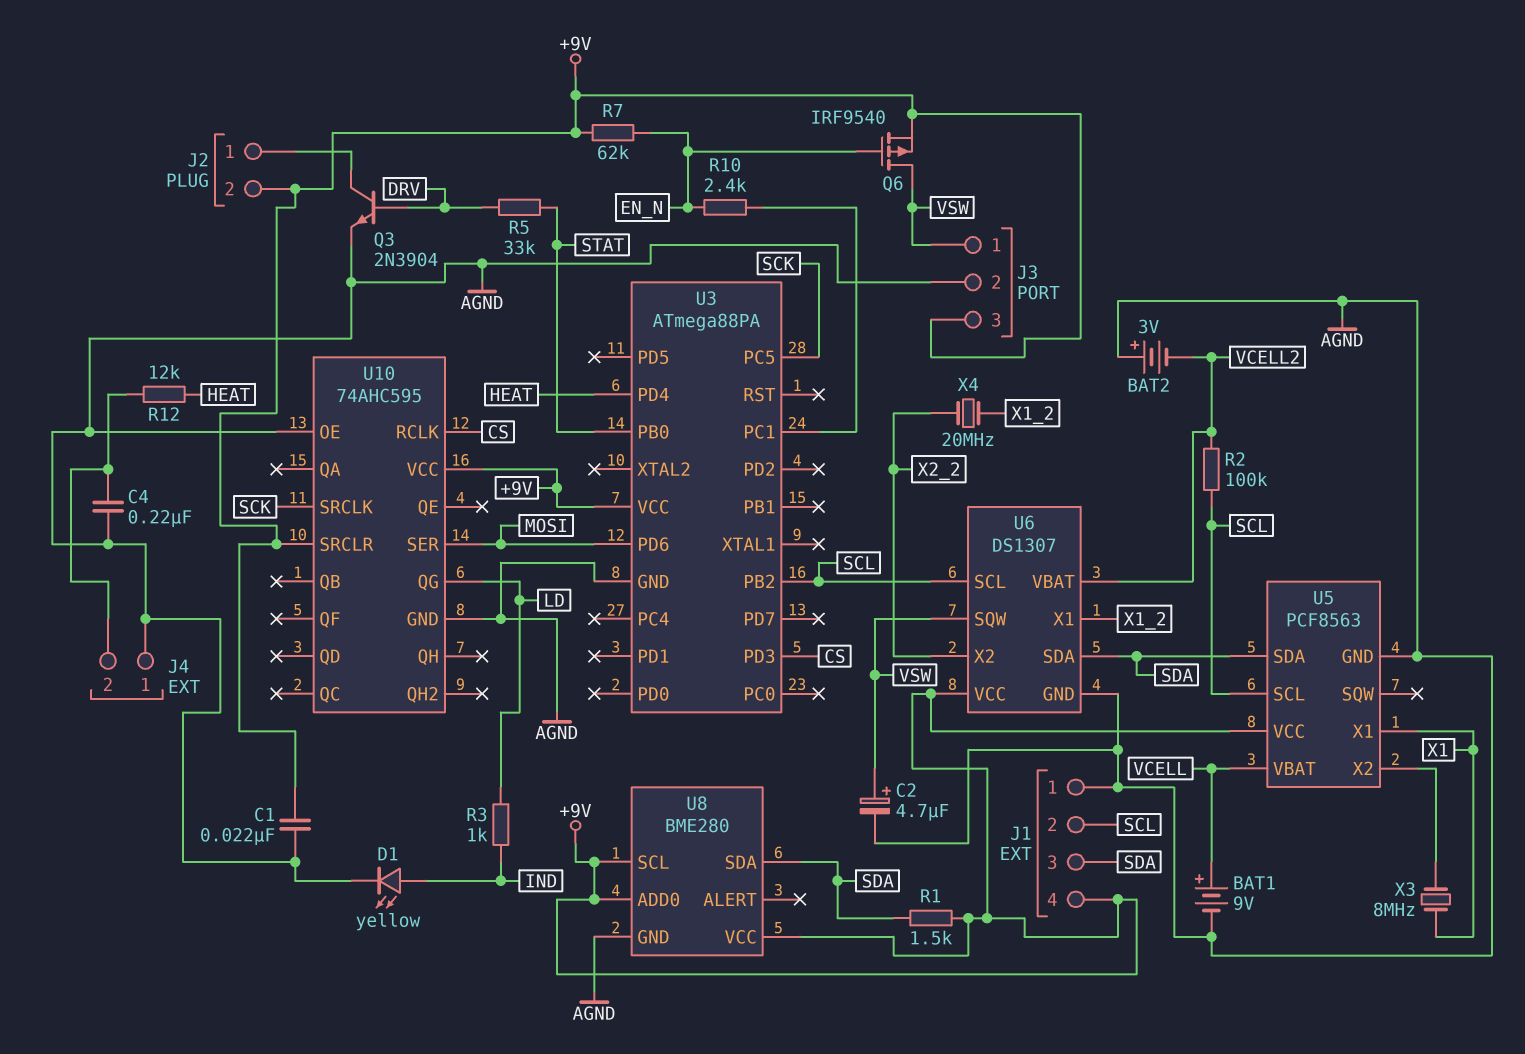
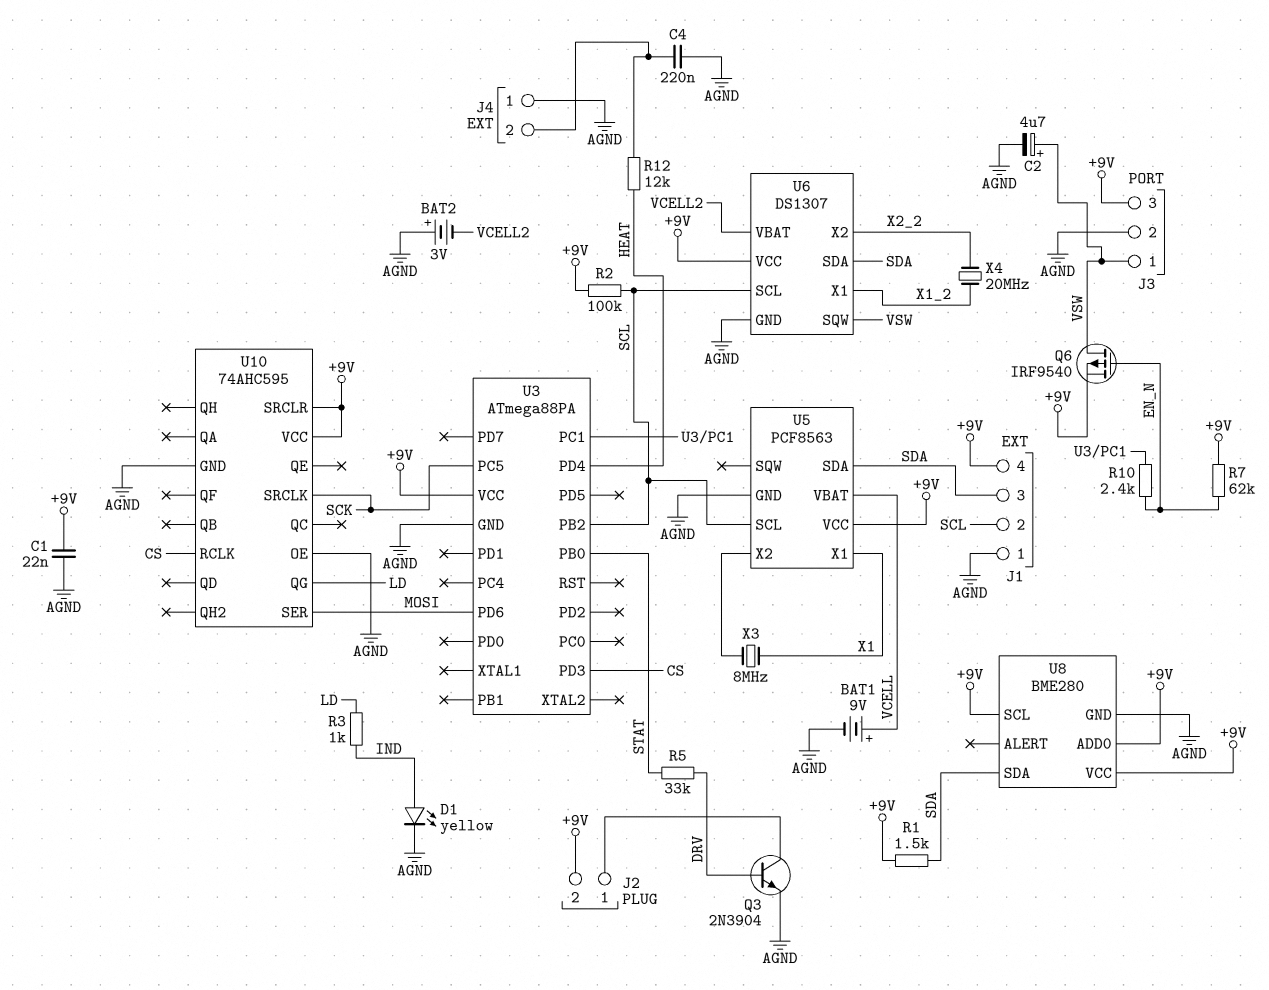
R2: 100k (SCL, VCELL2) -> 100k (+9V, SCL)

